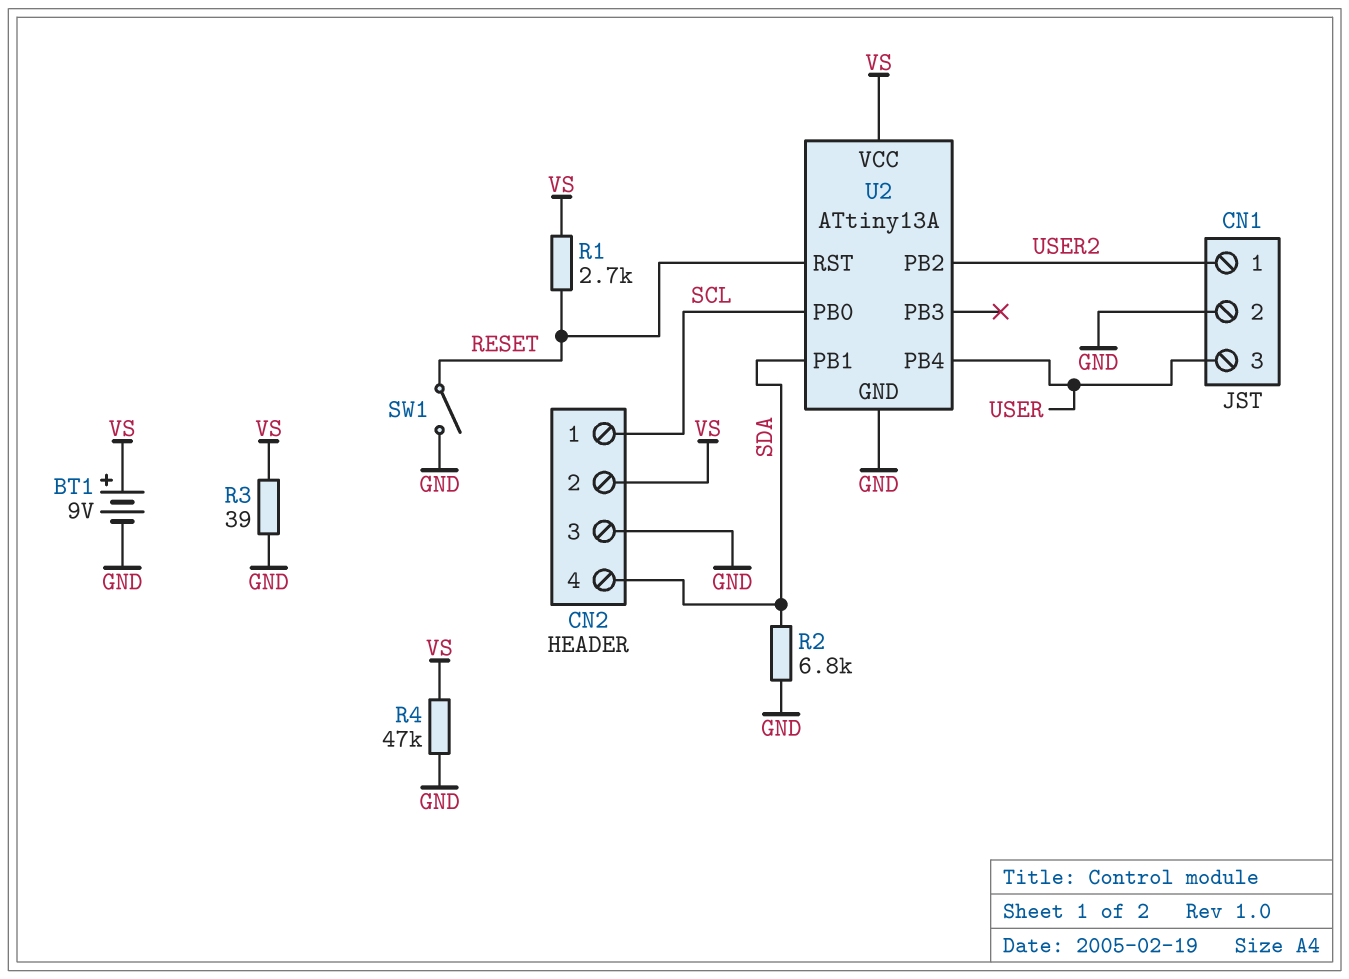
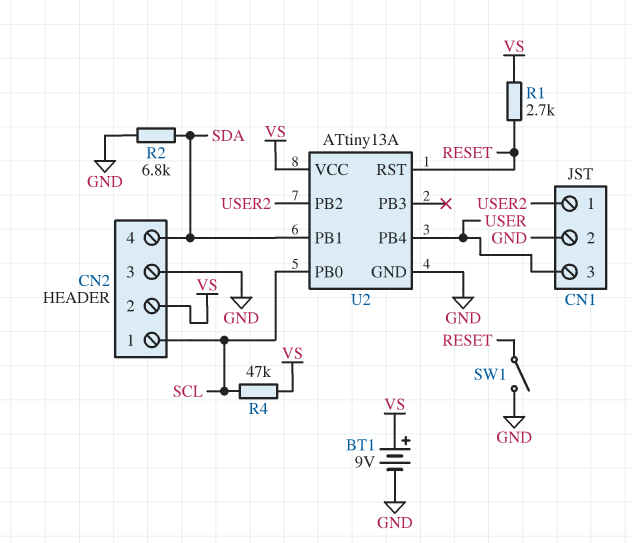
R3: 39 (GND, VS) -> none
R4: 47k (GND, VS) -> 47k (SCL, VS)

